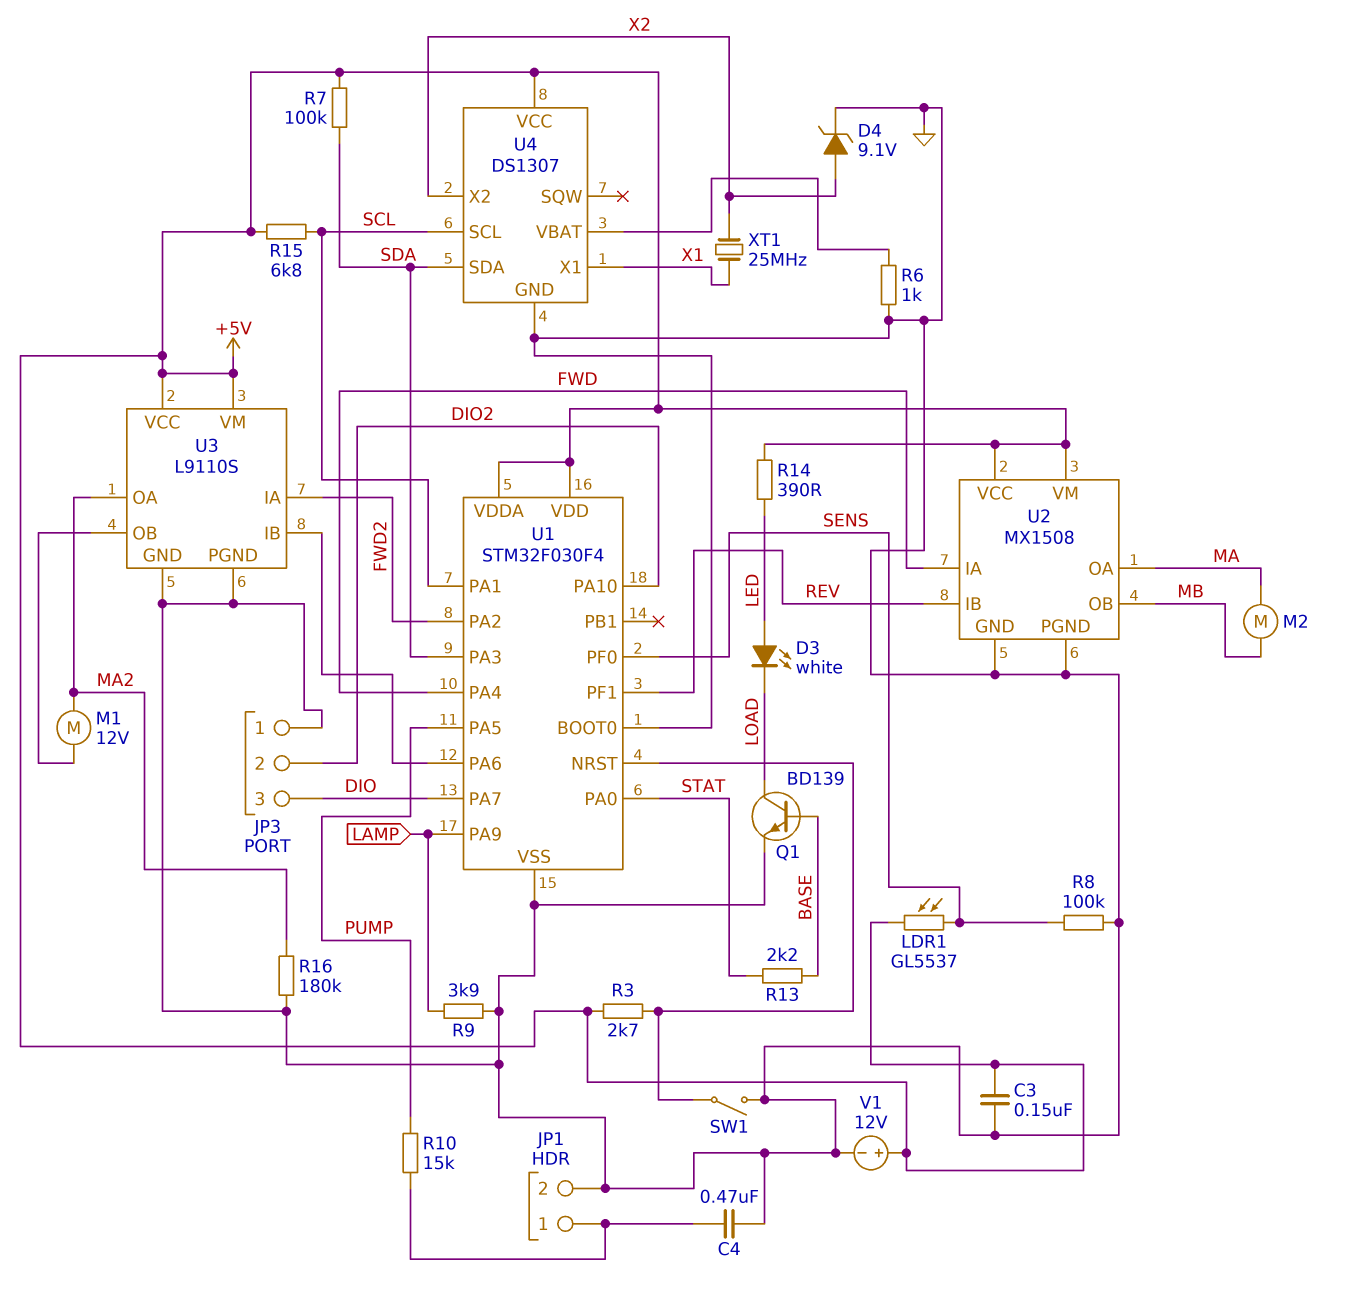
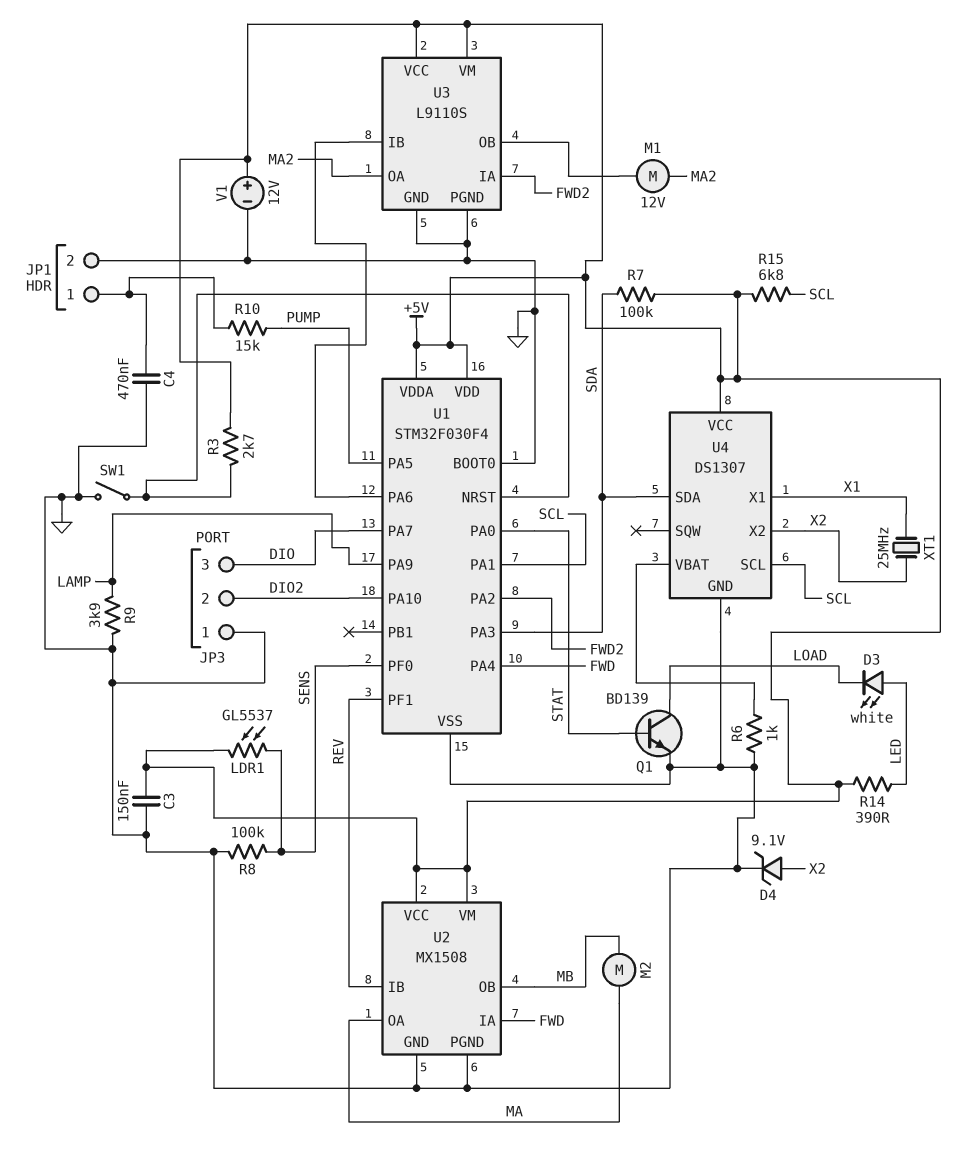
Q1: NPN BD139 (B BASE, C LOAD, E GND) -> NPN BD139 (B STAT, C LOAD, E GND)
R13: 2.2k (BASE, STAT) -> none
R16: 180k (GND, MA2) -> none

